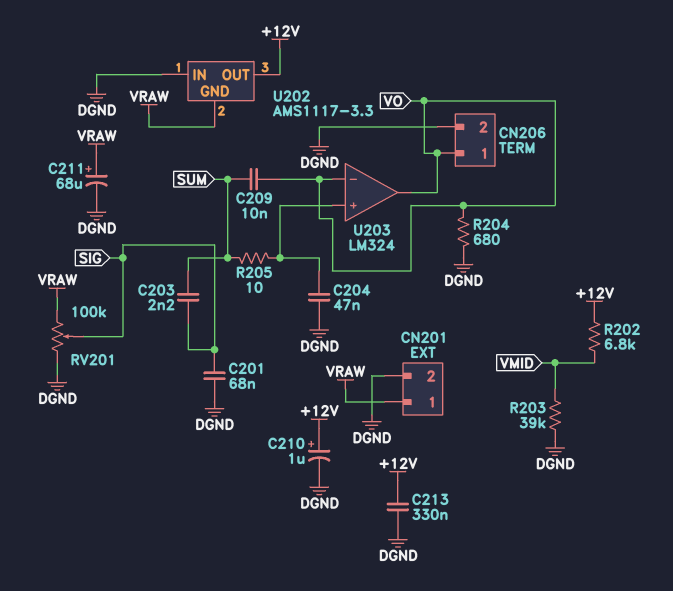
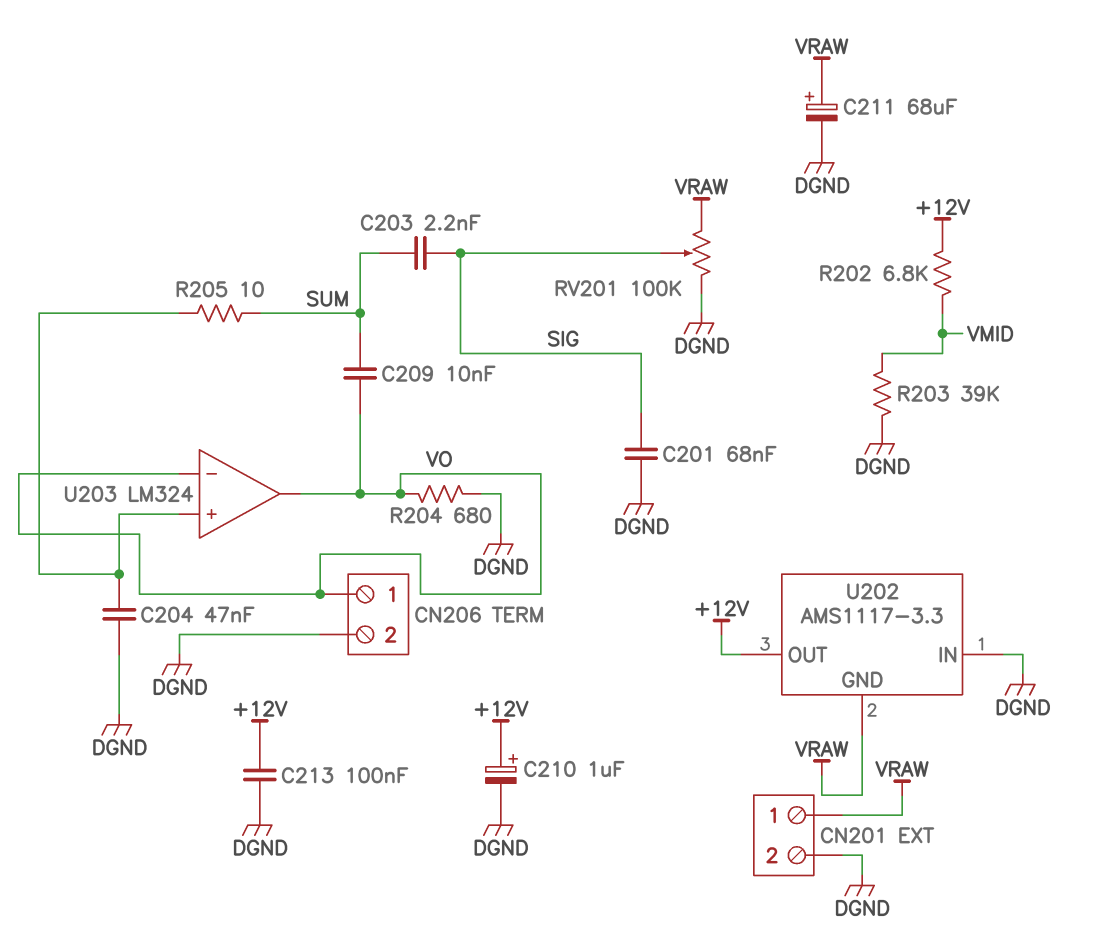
C213: 330nF (+12V, DGND) -> 100nF (+12V, DGND)

